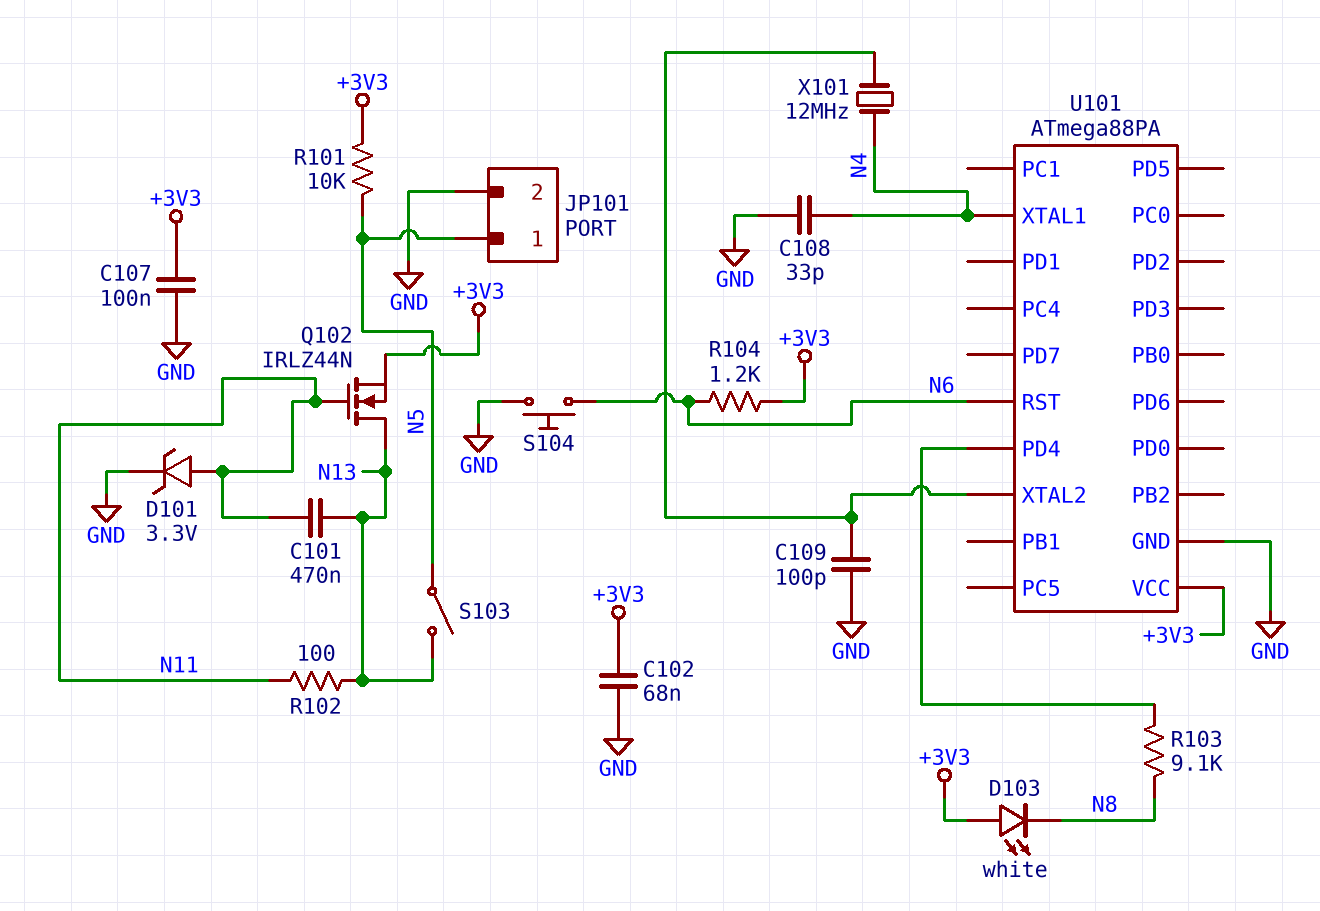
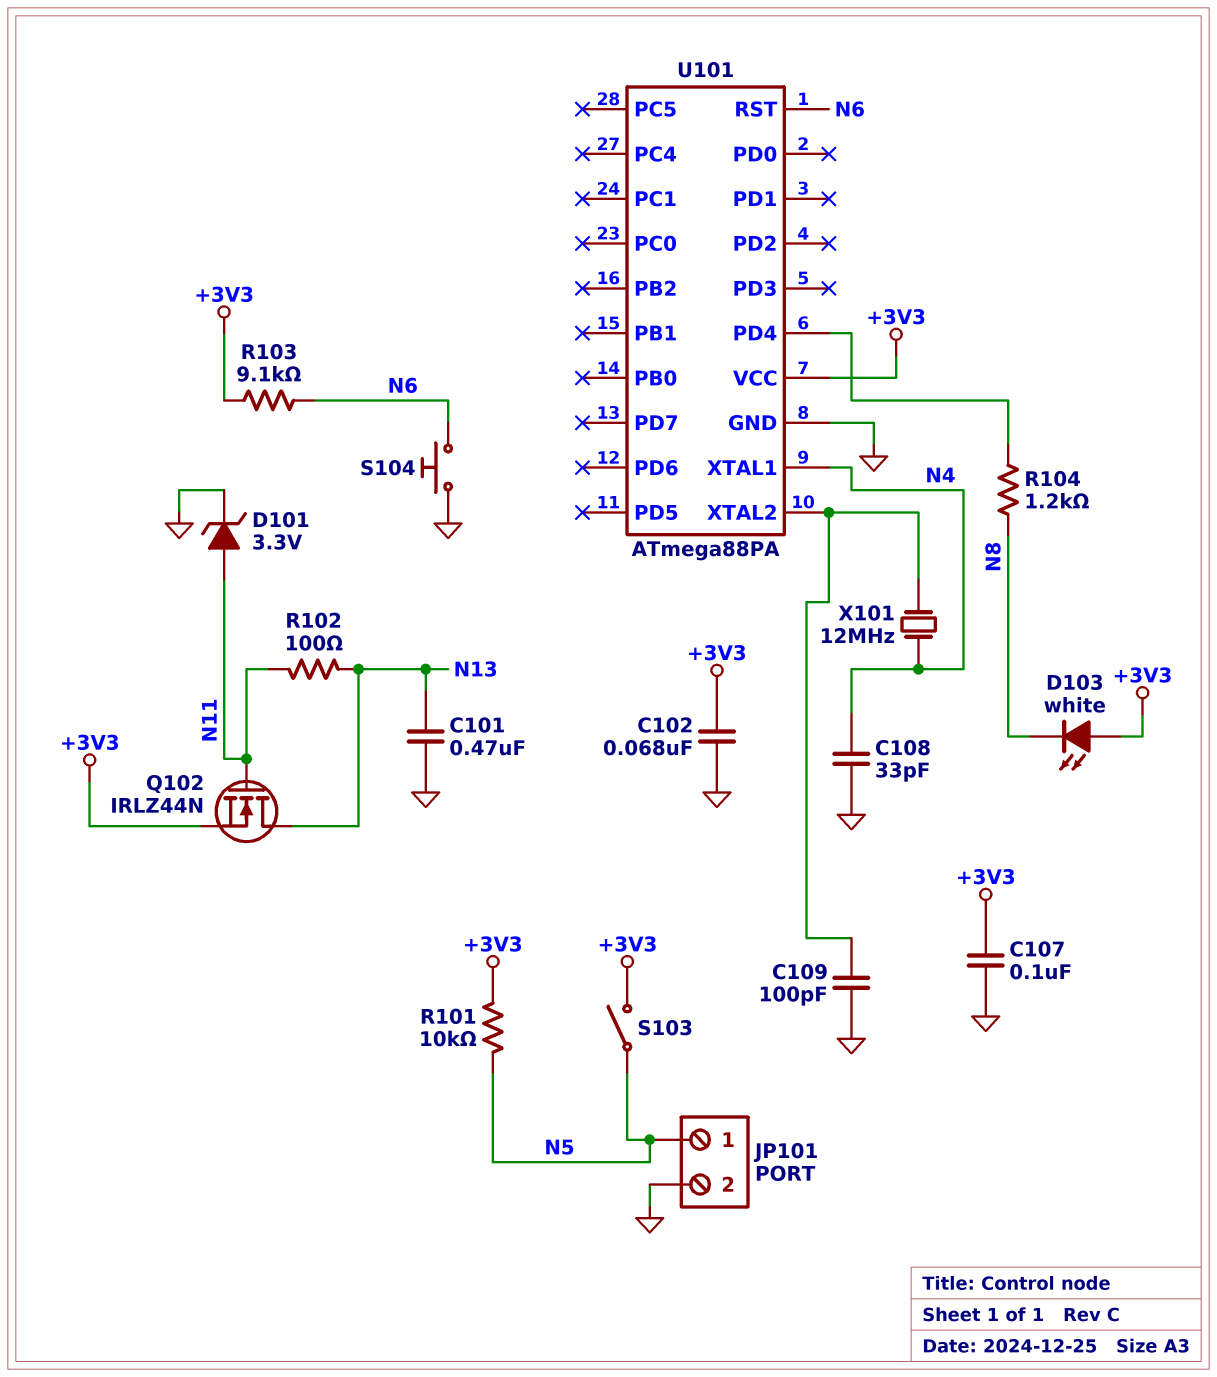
C101: 470nF (N11, N13) -> 470nF (GND, N13)
R103: 9.1k (N8, U101/PD4) -> 9.1k (+3V3, N6)
R104: 1.2k (+3V3, N6) -> 1.2k (N8, U101/PD4)
S103: switch (N5, N13) -> switch (+3V3, N5)

